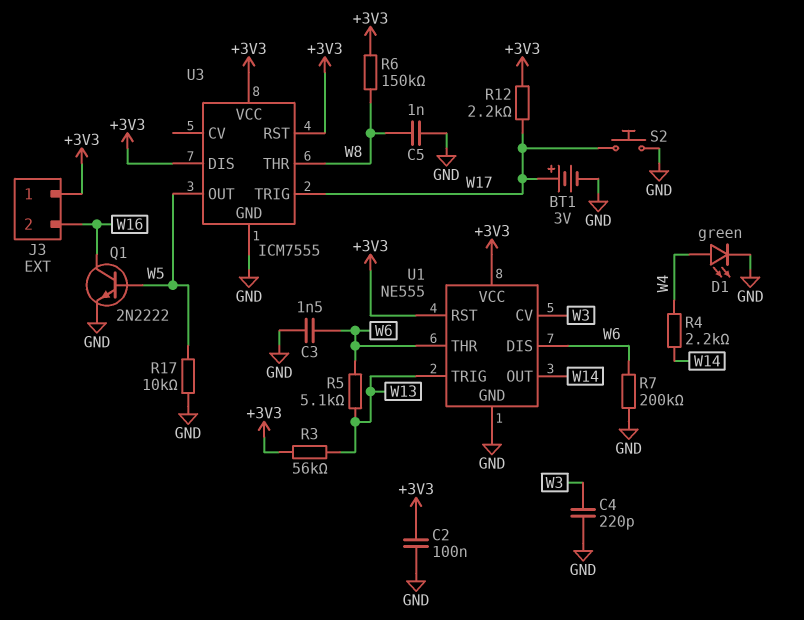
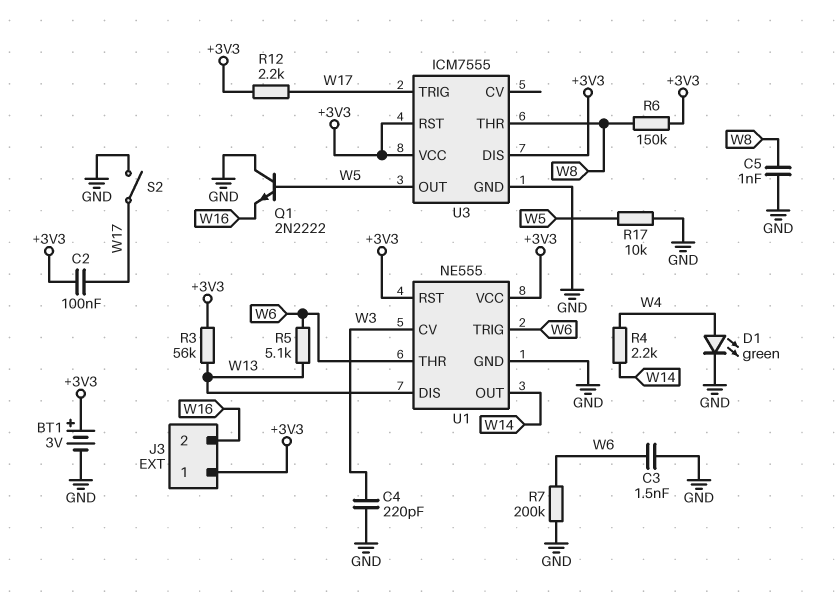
BT1: 3V (plus W17, minus GND) -> 3V (plus +3V3, minus GND)
C2: 100nF (+3V3, GND) -> 100nF (+3V3, W17)
Q1: NPN 2N2222 (B W5, C W16, E GND) -> NPN 2N2222 (B W5, C GND, E W16)
S2: button (GND, W17) -> switch (GND, W17)
U1 pin DIS: W6 -> W13
U1 pin TRIG: W13 -> W6

